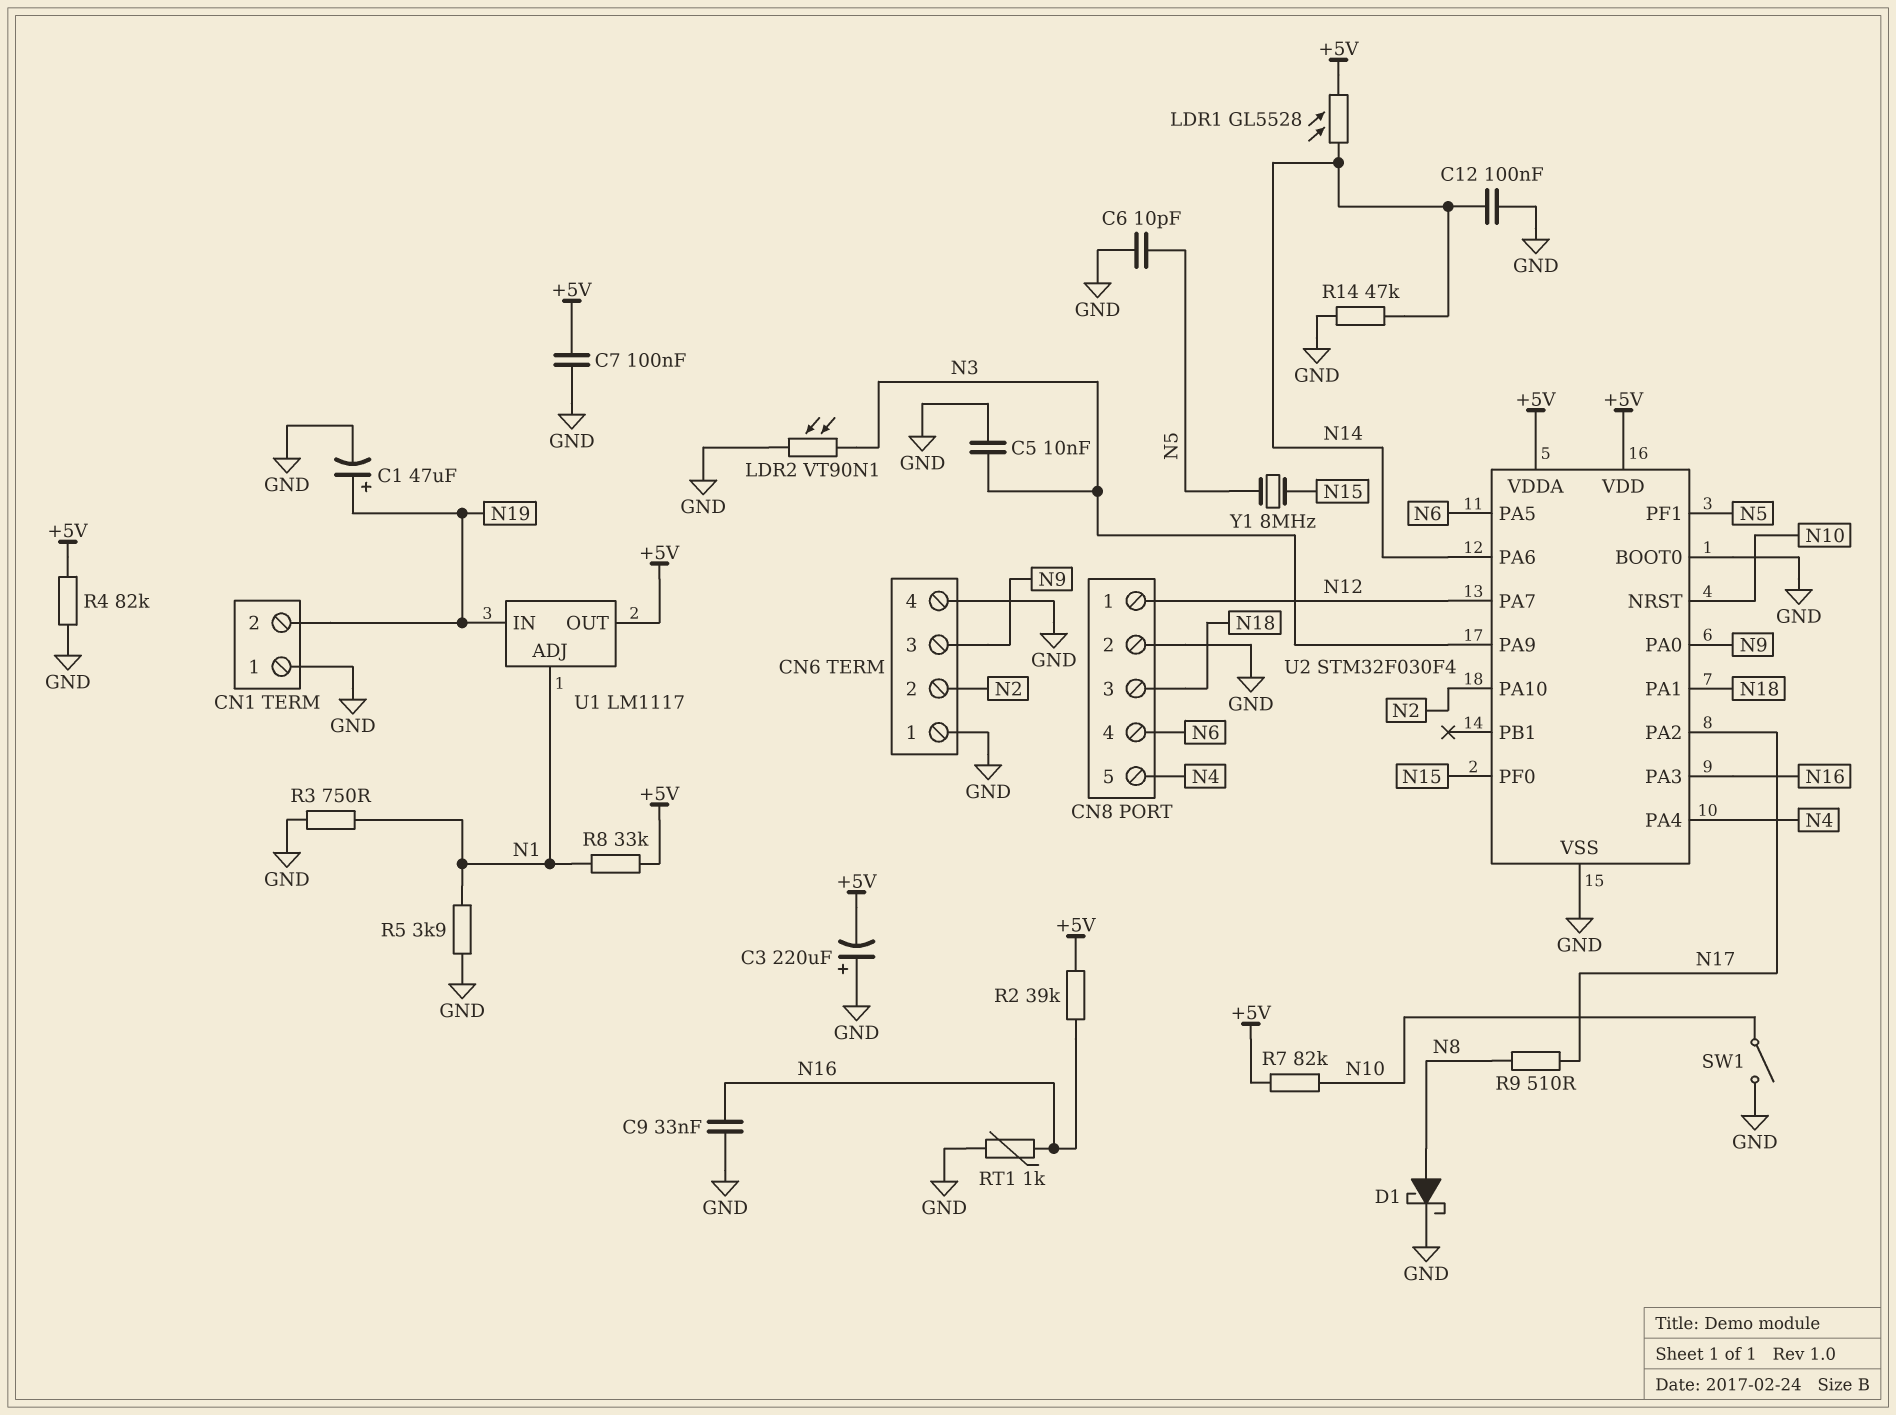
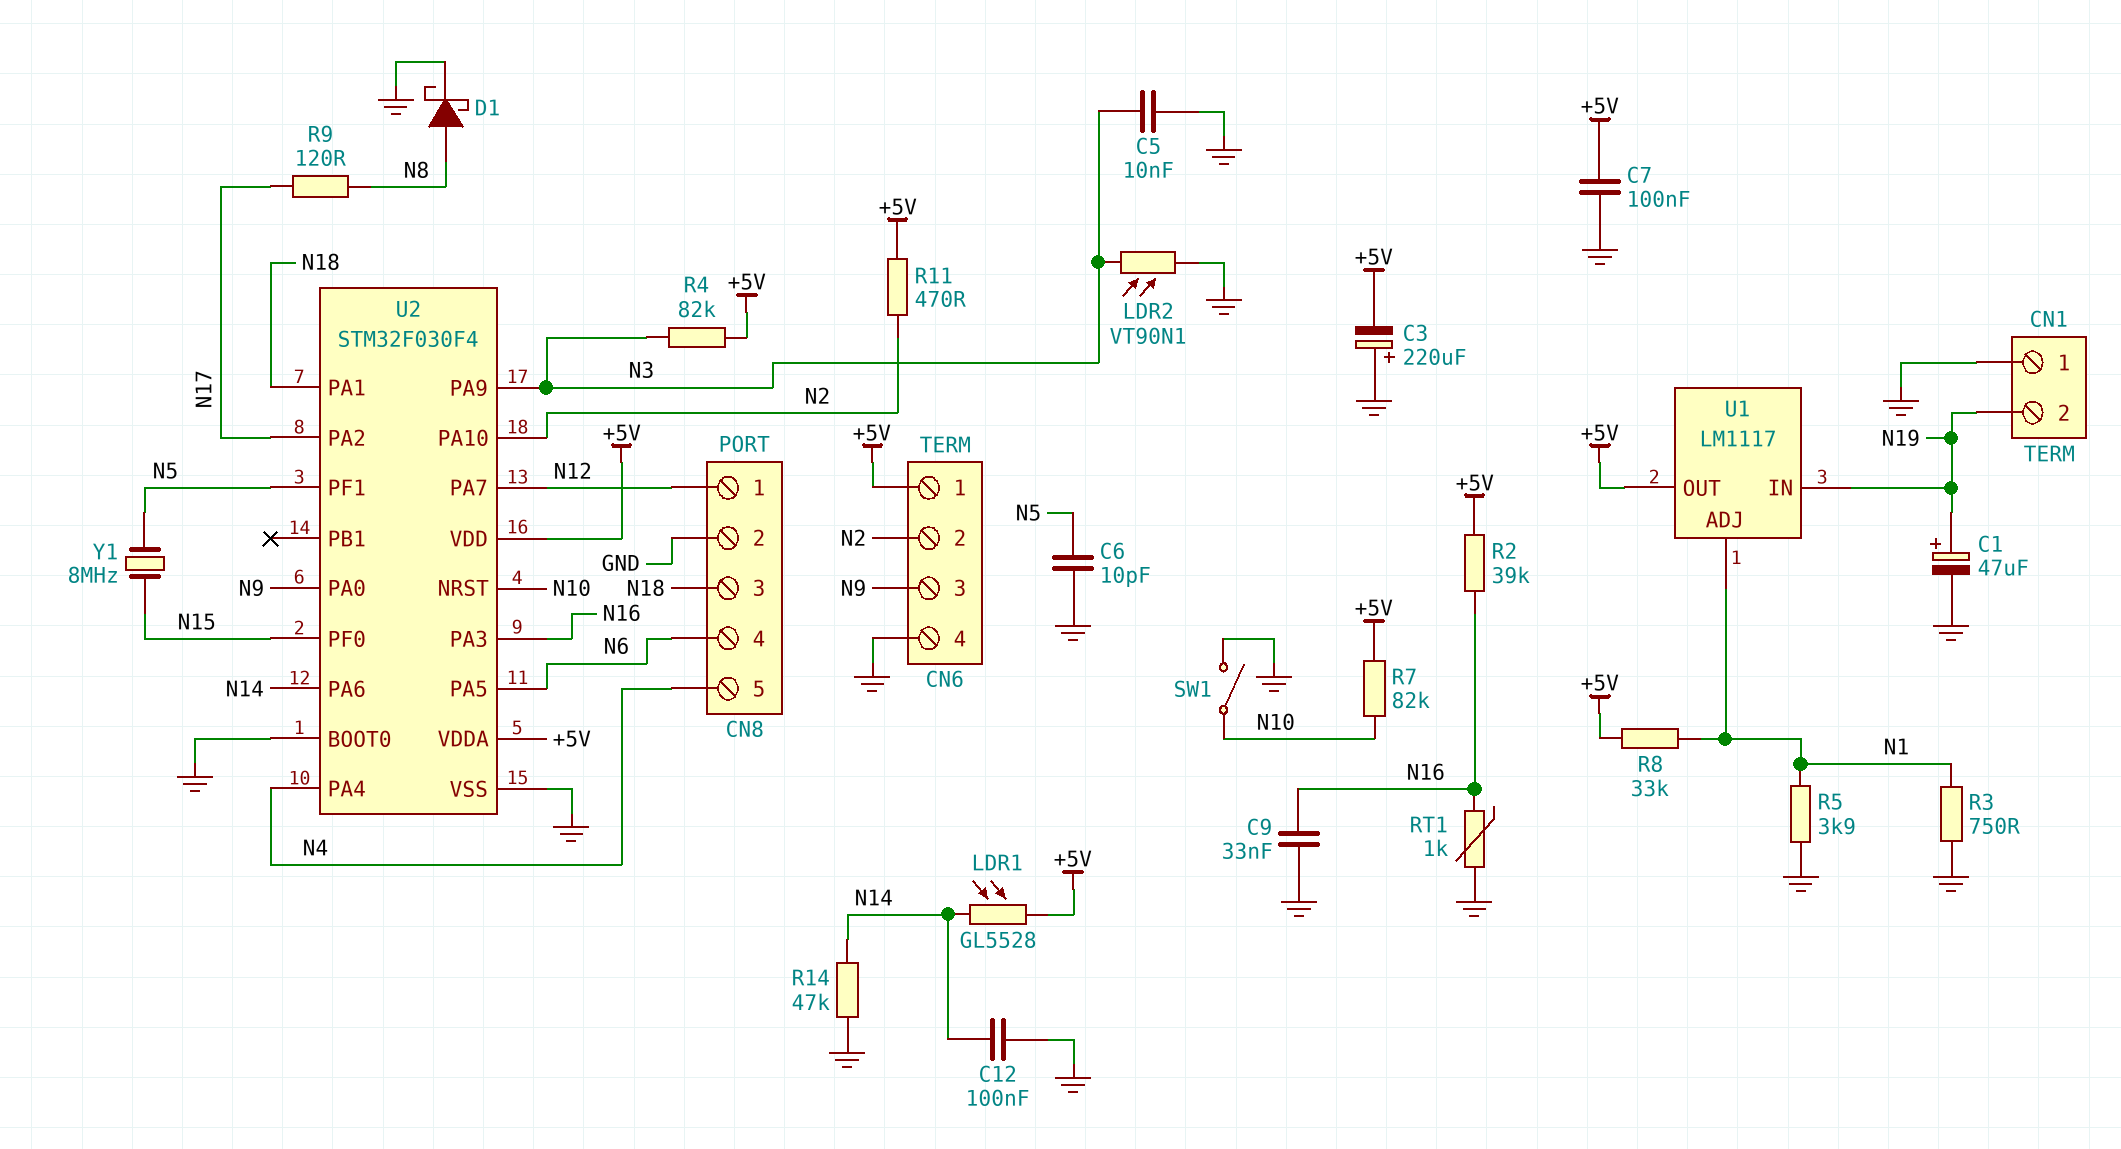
CN6 pin 1: GND -> +5V
R4: 82k (+5V, GND) -> 82k (+5V, N3)
R9: 510 (N8, N17) -> 120 (N8, N17)
R11: none -> 470 (+5V, N2)

